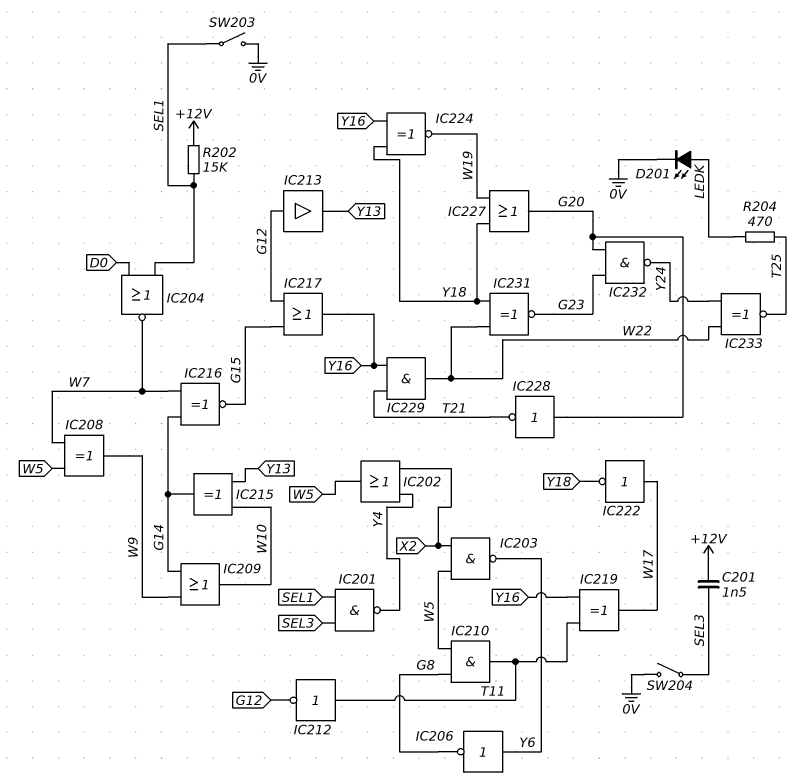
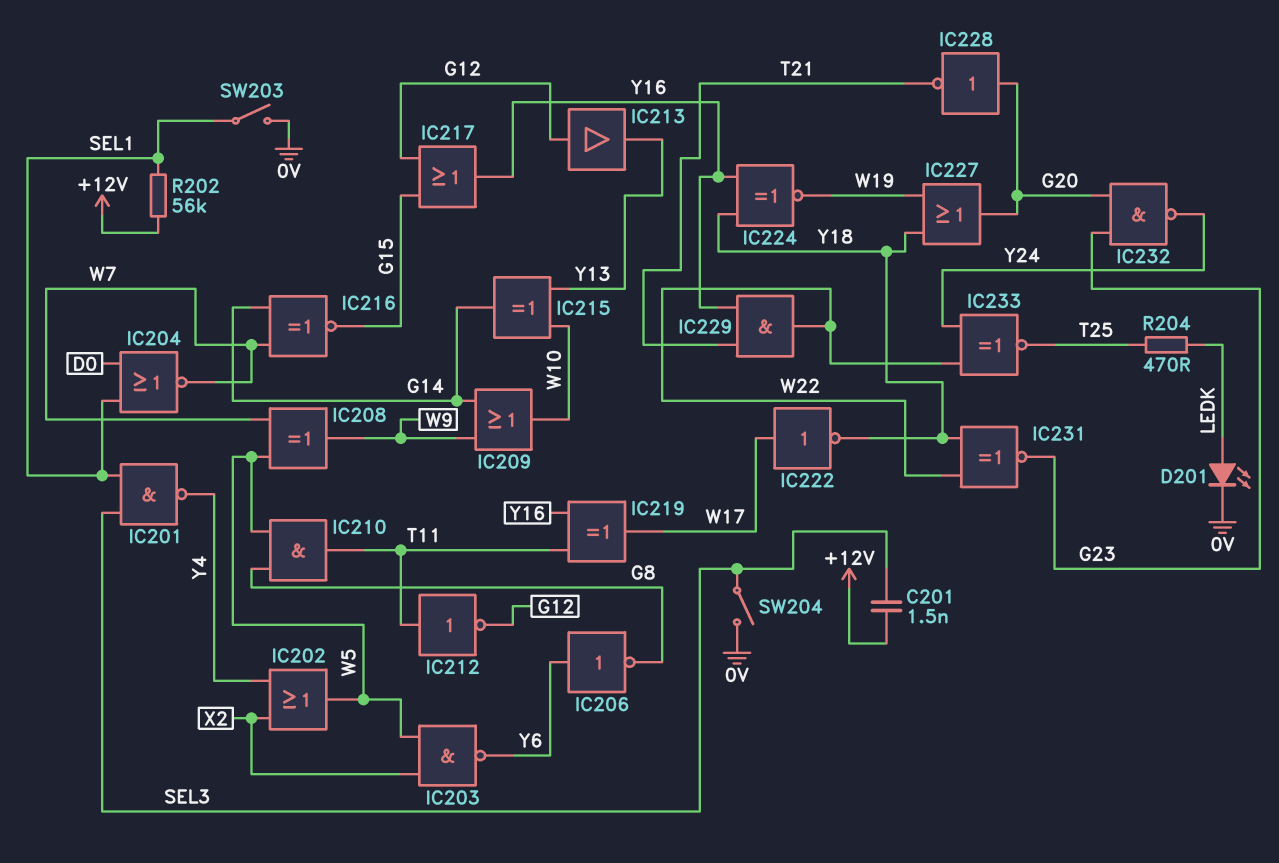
R202: 15k (+12V, SEL1) -> 56k (+12V, SEL1)

